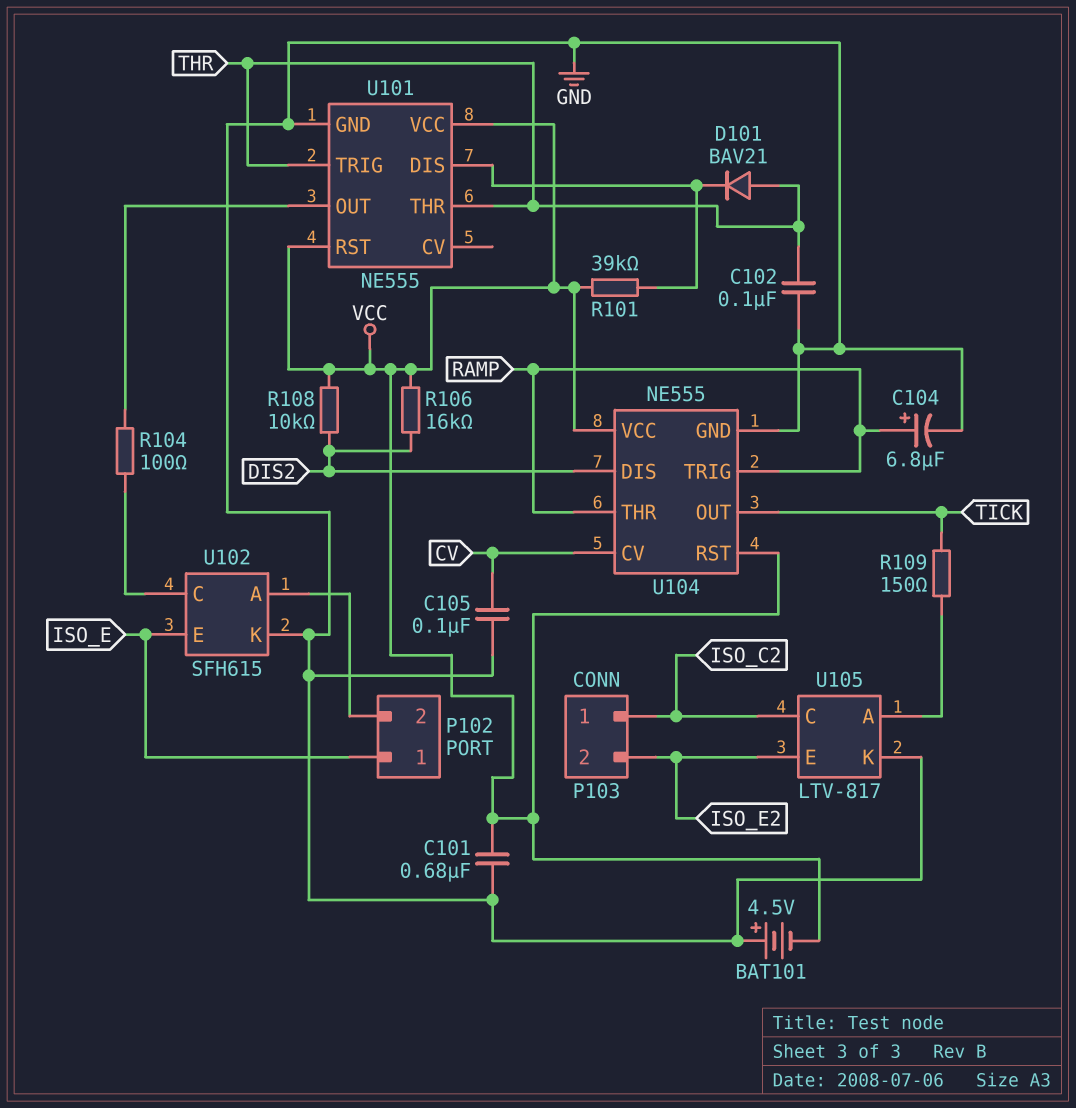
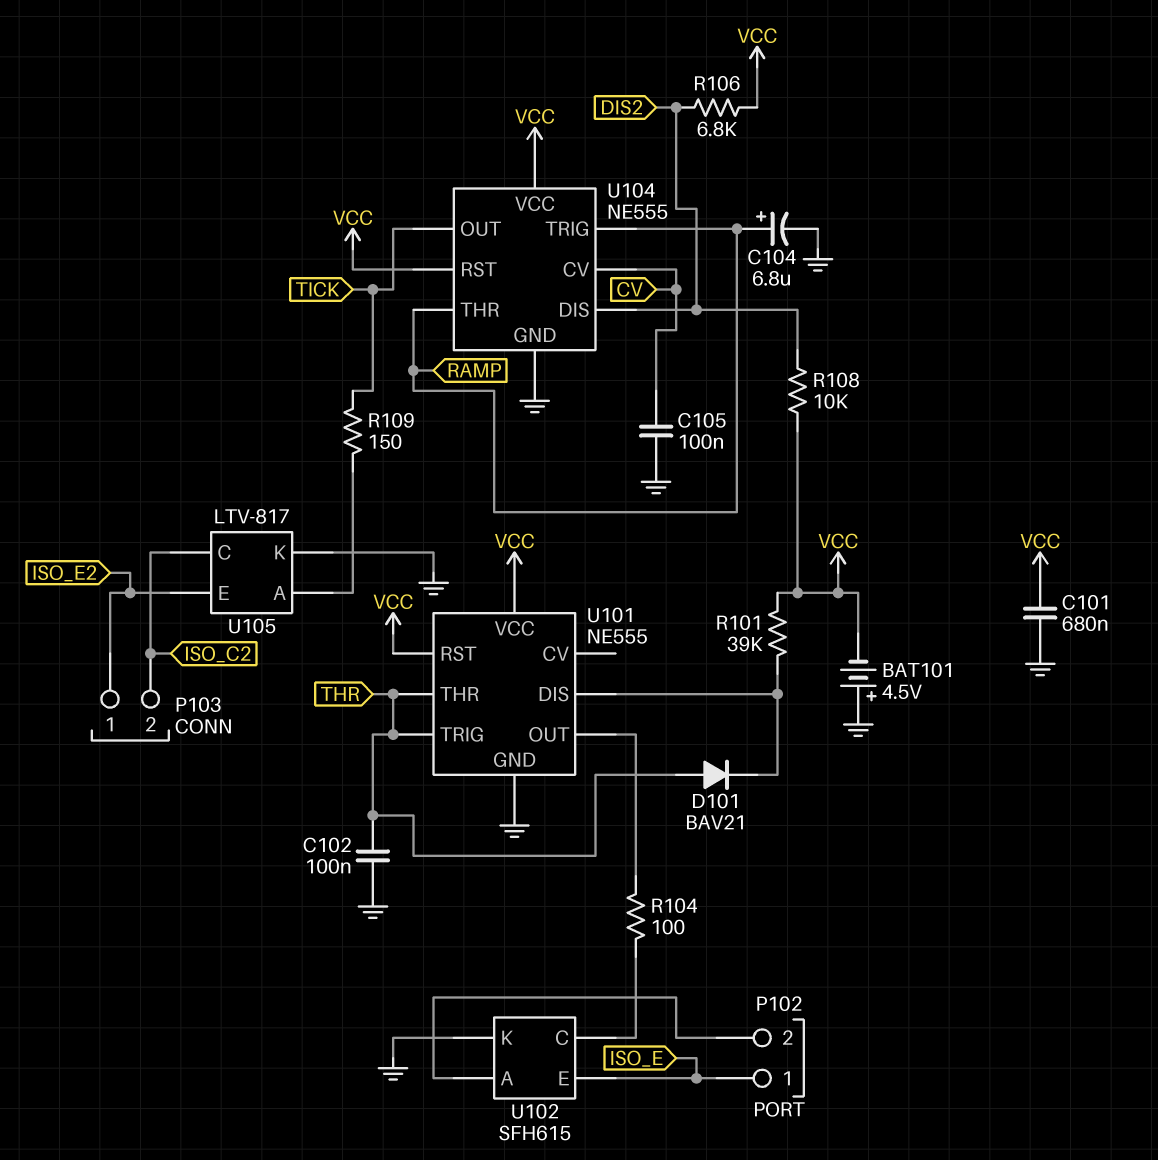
P103 pin 1: ISO_C2 -> ISO_E2
P103 pin 2: ISO_E2 -> ISO_C2
R106: 16k (DIS2, VCC) -> 6.8k (DIS2, VCC)

